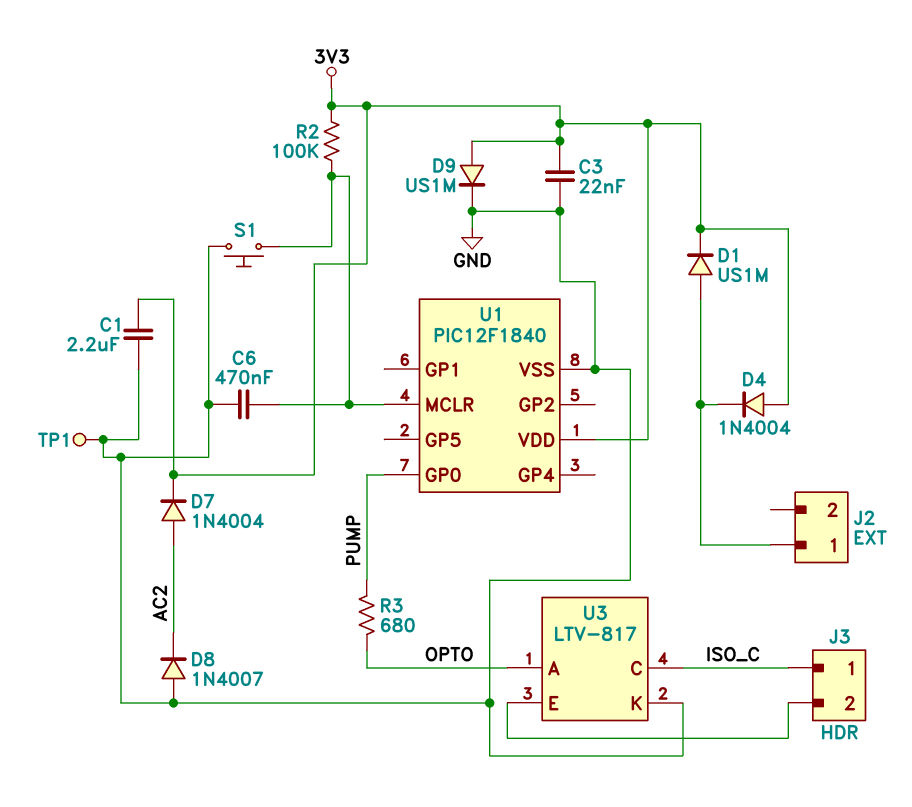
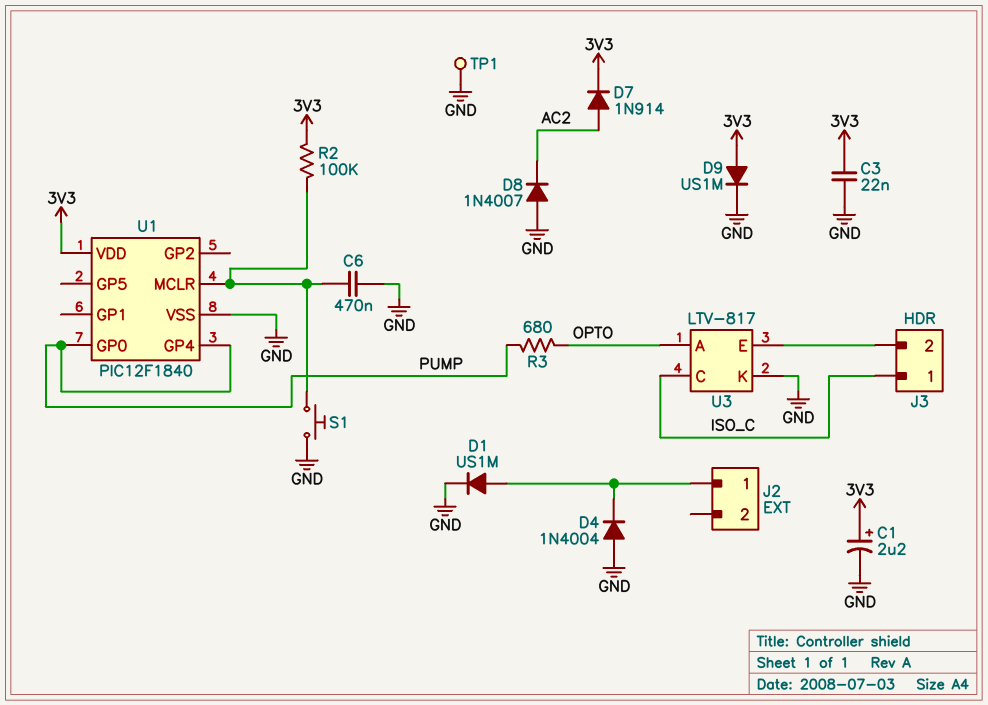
C1: 2.2uF (3V3, GND) -> 2.2uF (plus 3V3, minus GND)
D1: diode US1M (A J2/1, K 3V3) -> diode US1M (A J2/1, K GND)
D4: diode 1N4004 (A 3V3, K J2/1) -> diode 1N4004 (A GND, K J2/1)
D7: diode 1N4004 (A AC2, K 3V3) -> diode 1N914 (A AC2, K 3V3)
U1 pin GP4: none -> PUMP

